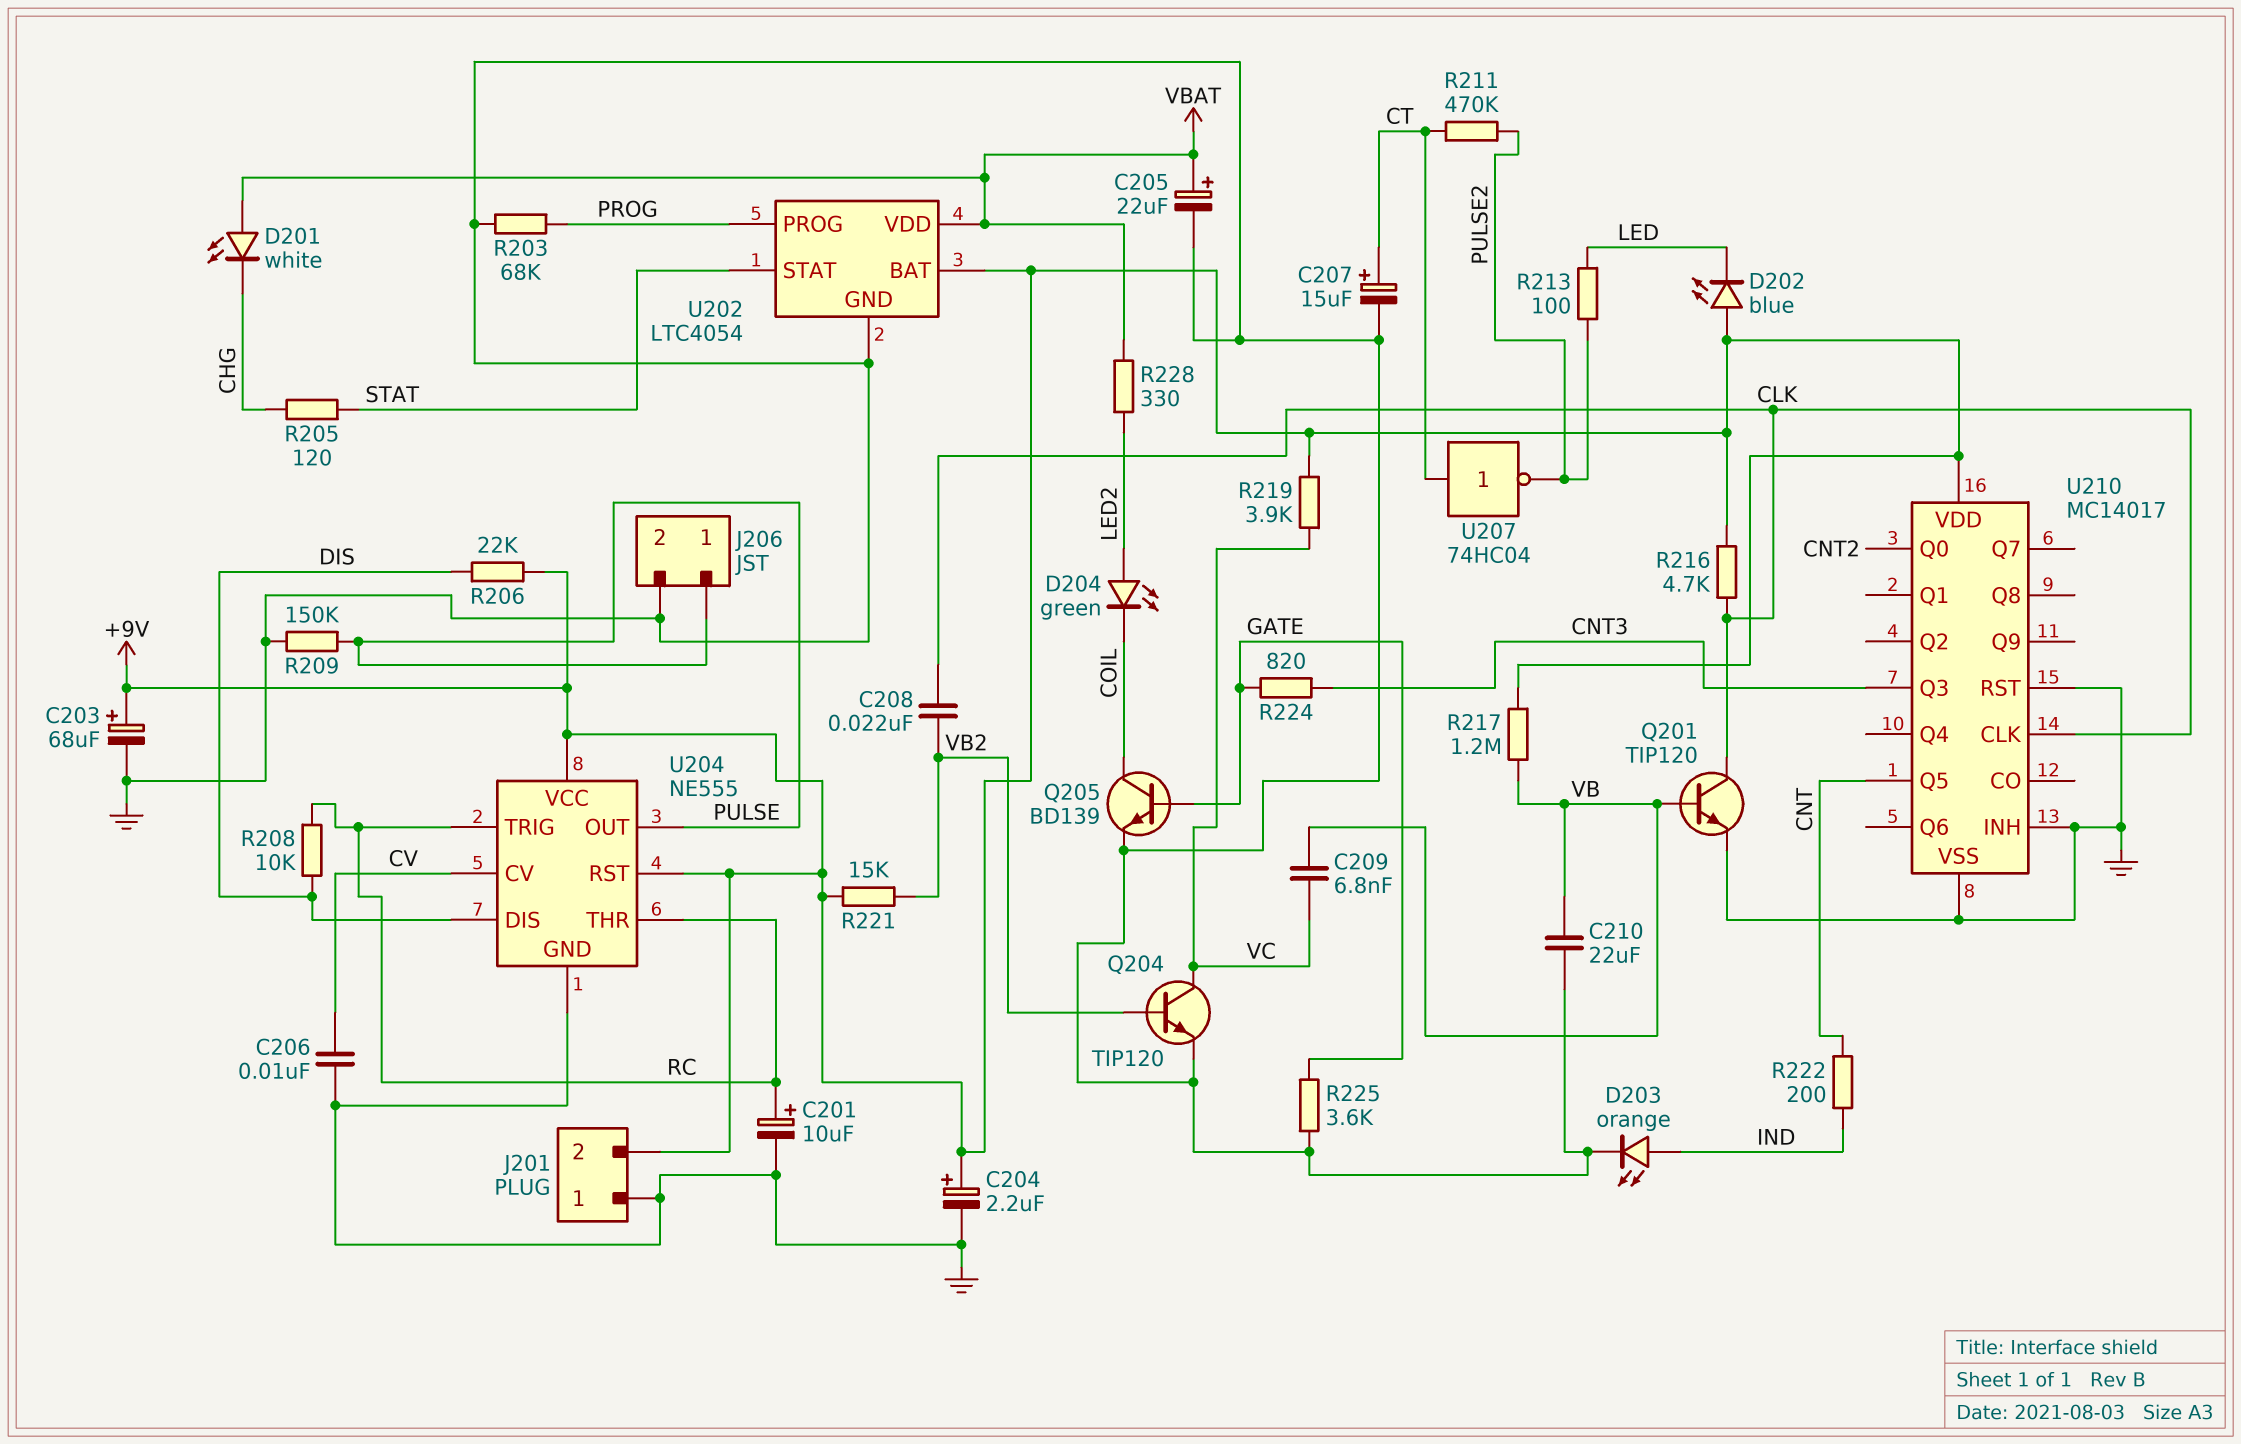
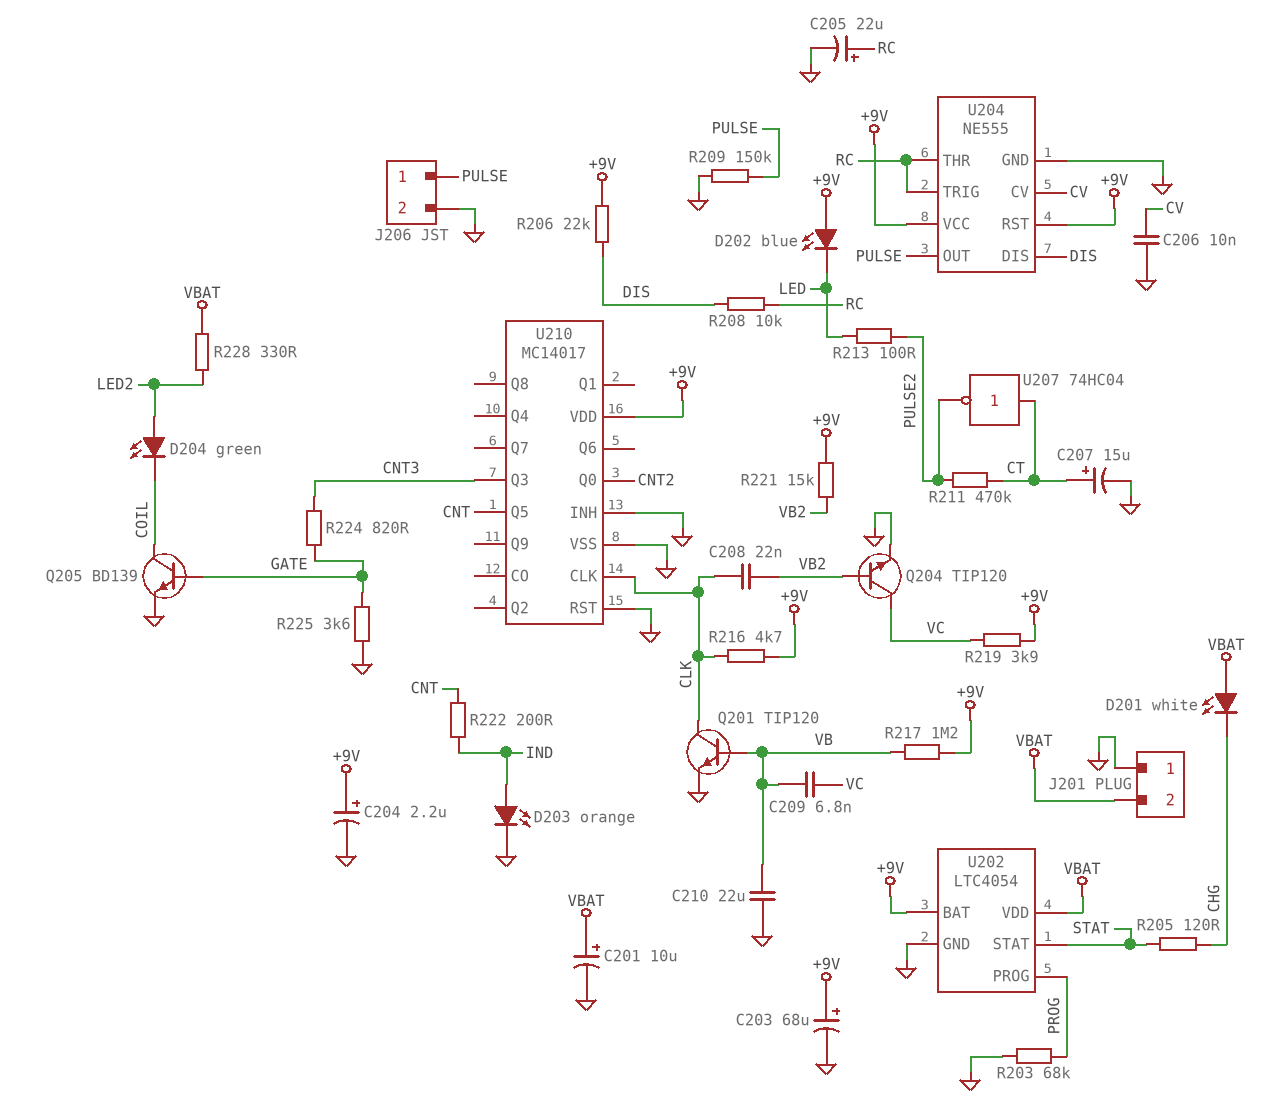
C201: 10uF (plus RC, minus GND) -> 10uF (plus VBAT, minus GND)
C205: 22uF (plus VBAT, minus GND) -> 22uF (plus RC, minus GND)
J201 pin 2: +9V -> VBAT

